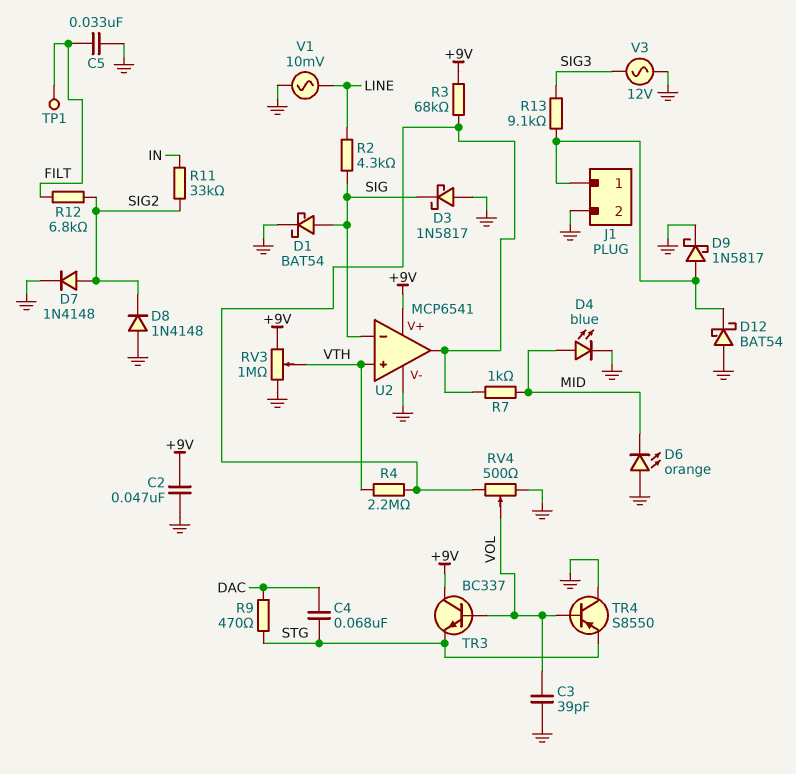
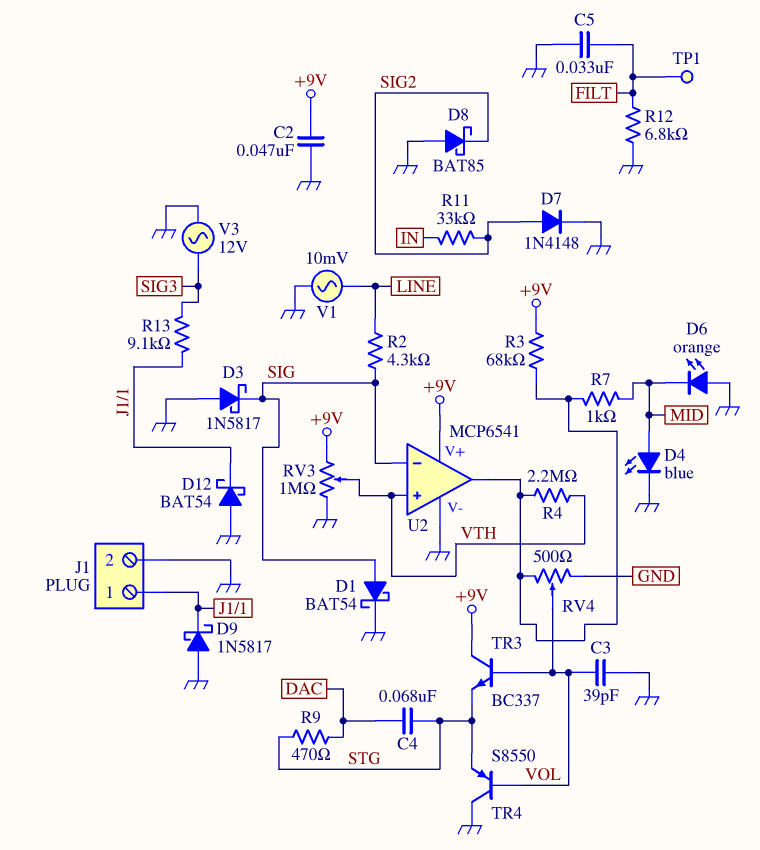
D8: diode 1N4148 (A GND, K SIG2) -> schottky BAT85 (A GND, K SIG2)
D9: schottky 1N5817 (A J1/1, K GND) -> schottky 1N5817 (A GND, K J1/1)
R12: 6.8k (FILT, SIG2) -> 6.8k (FILT, GND)

